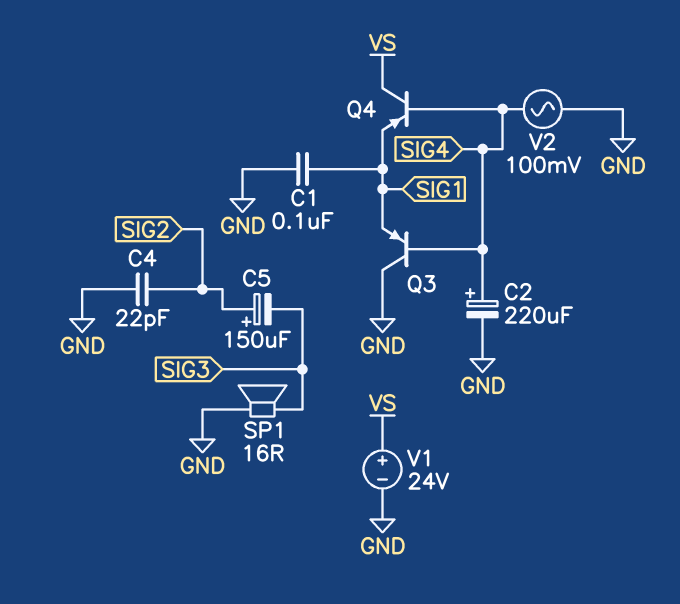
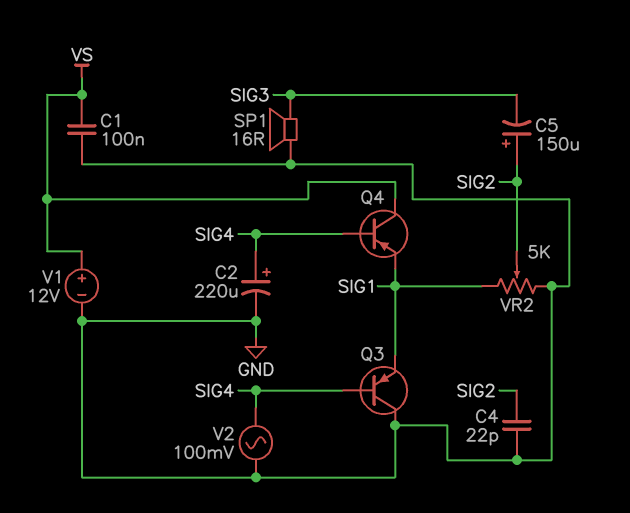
C1: 100nF (GND, SIG1) -> 100nF (GND, VS)
V1: 24V (plus VS, minus GND) -> 12V (plus VS, minus GND)
VR2: none -> 5k (GND, SIG1, wiper SIG2)

